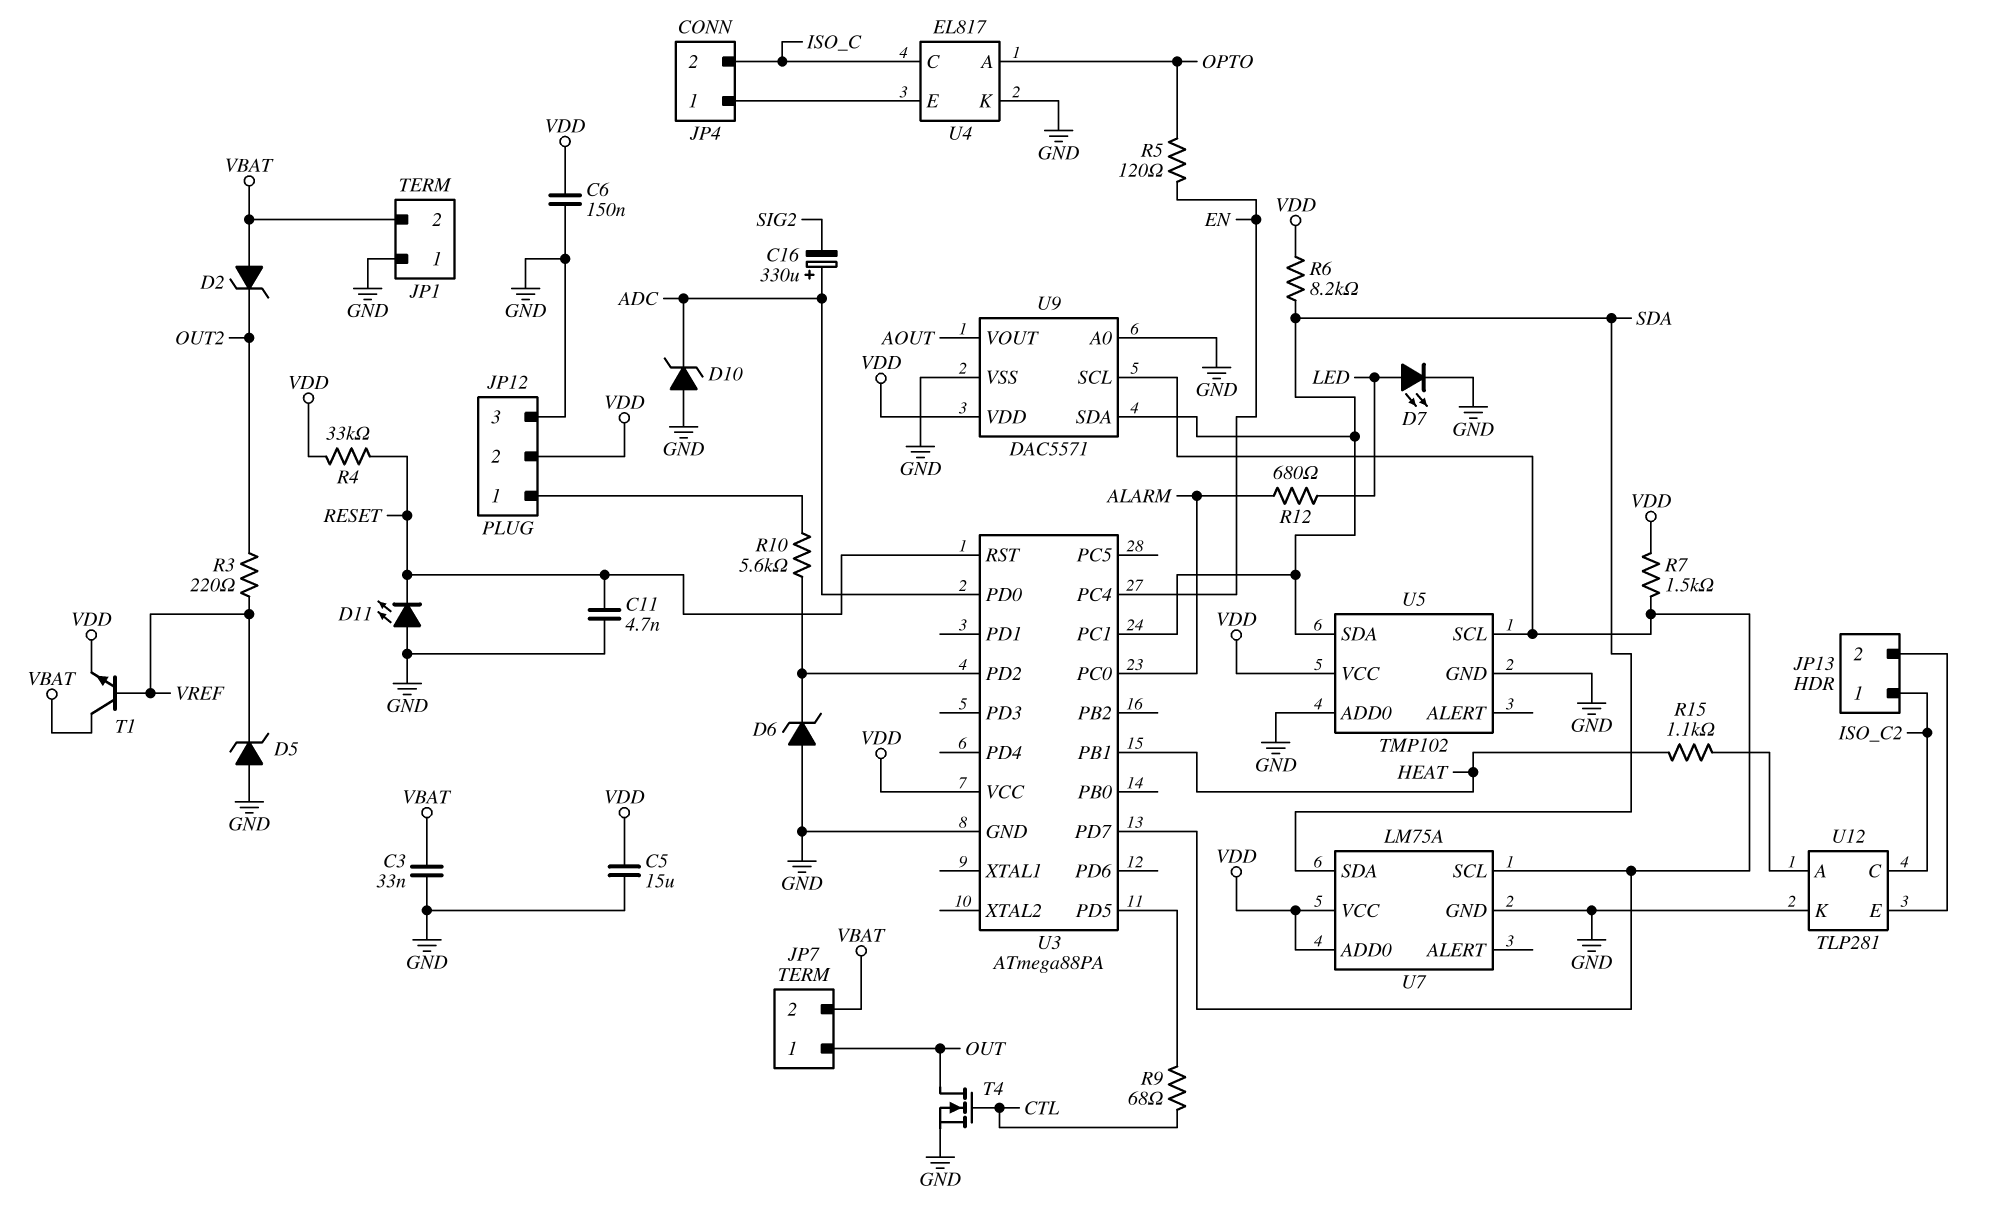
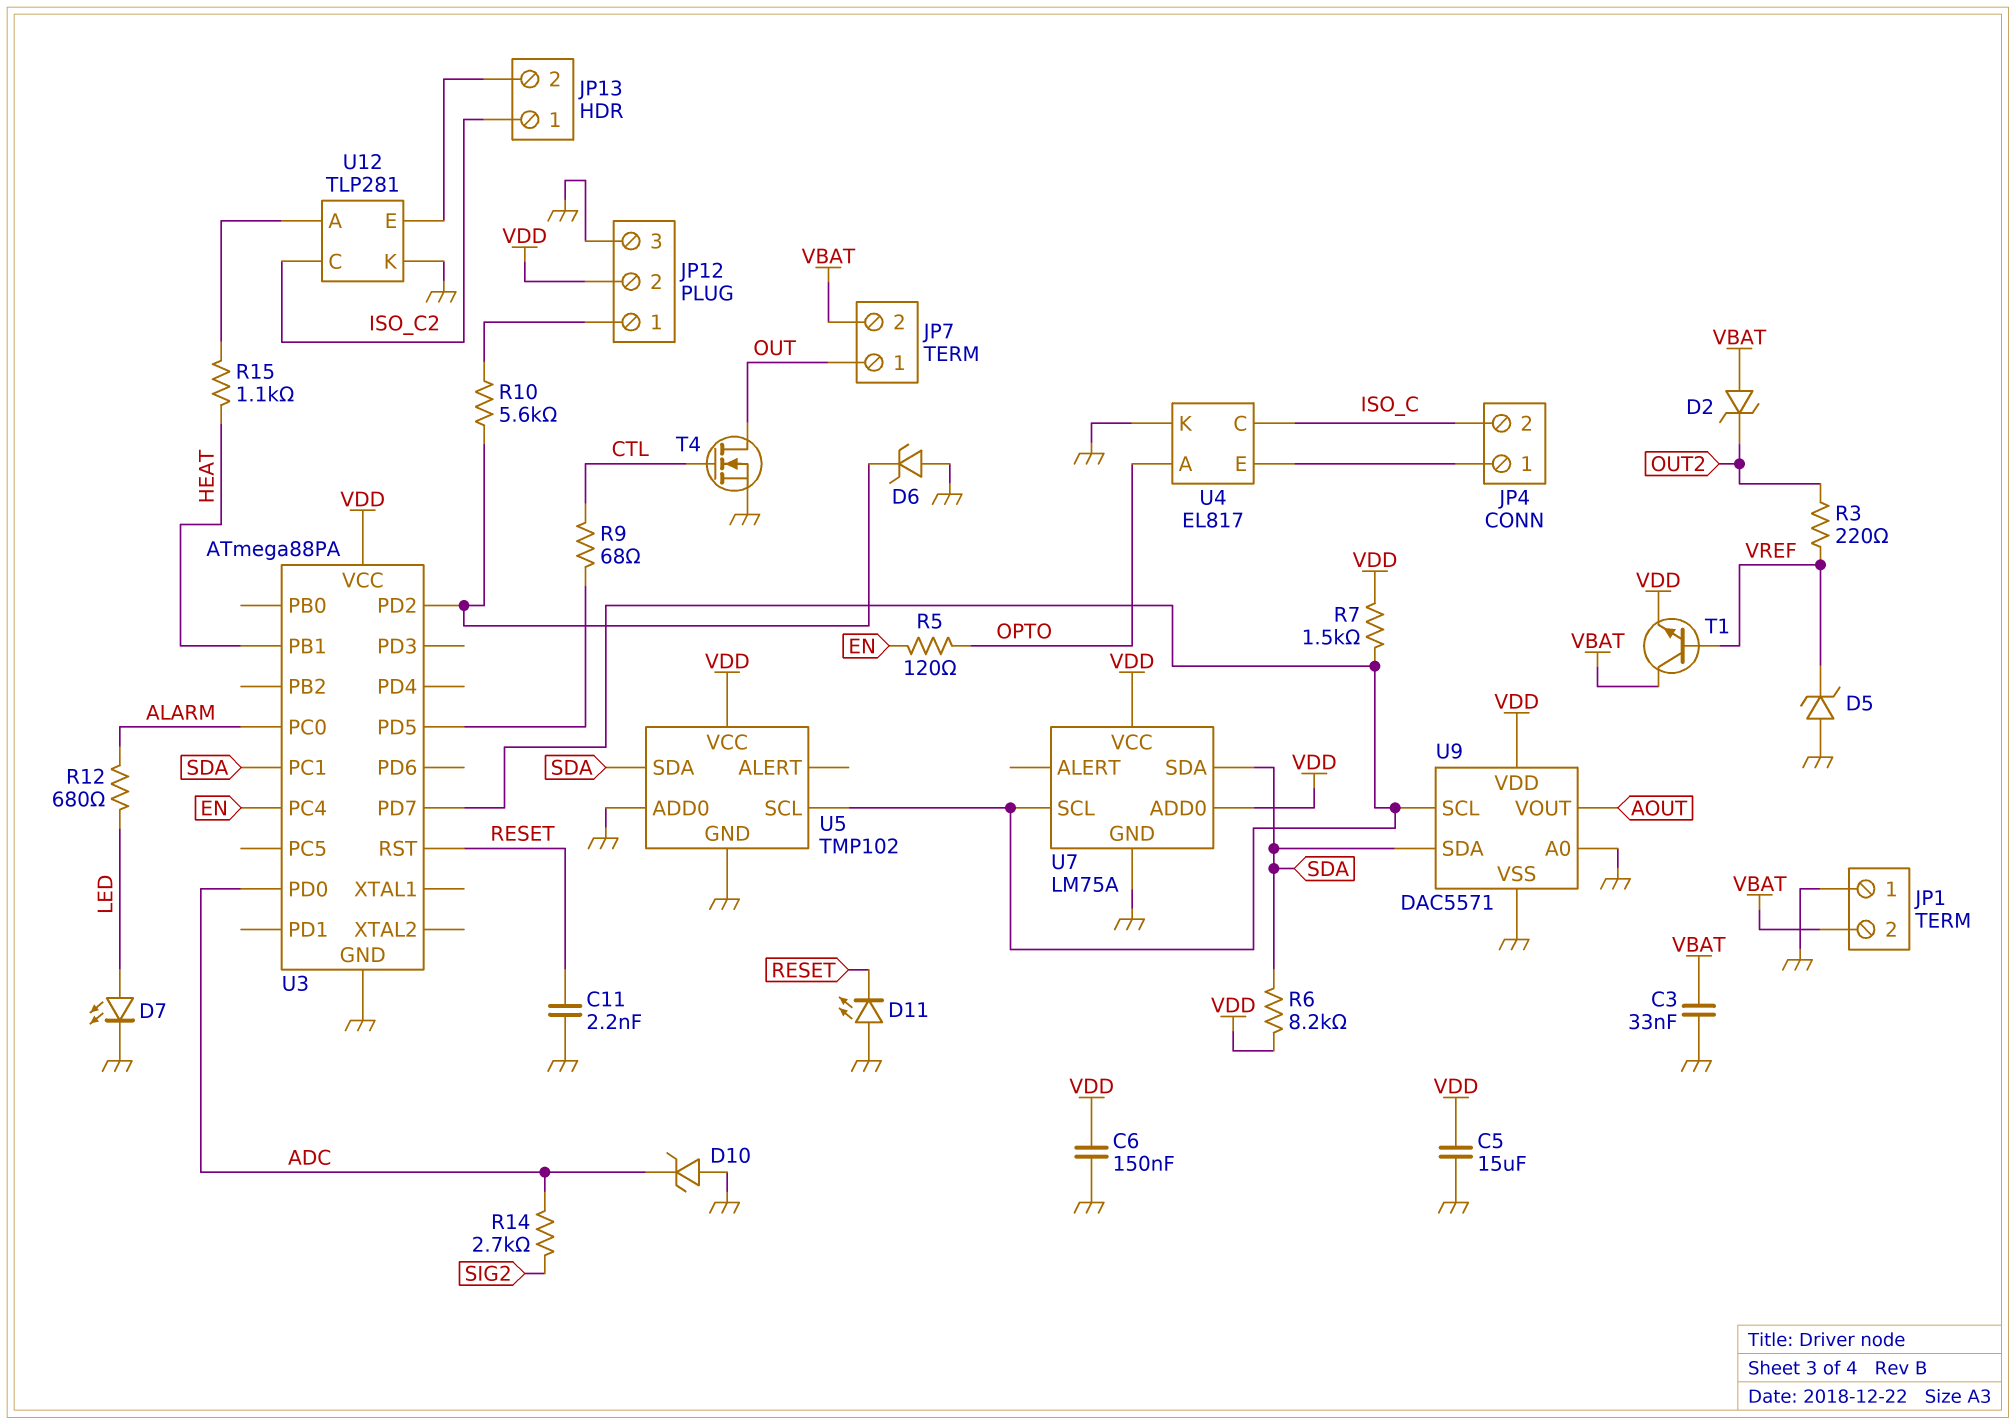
C11: 4.7nF (GND, RESET) -> 2.2nF (GND, RESET)
C16: 330uF (plus ADC, minus SIG2) -> none
R4: 33k (RESET, VDD) -> none
R14: none -> 2.7k (ADC, SIG2)

